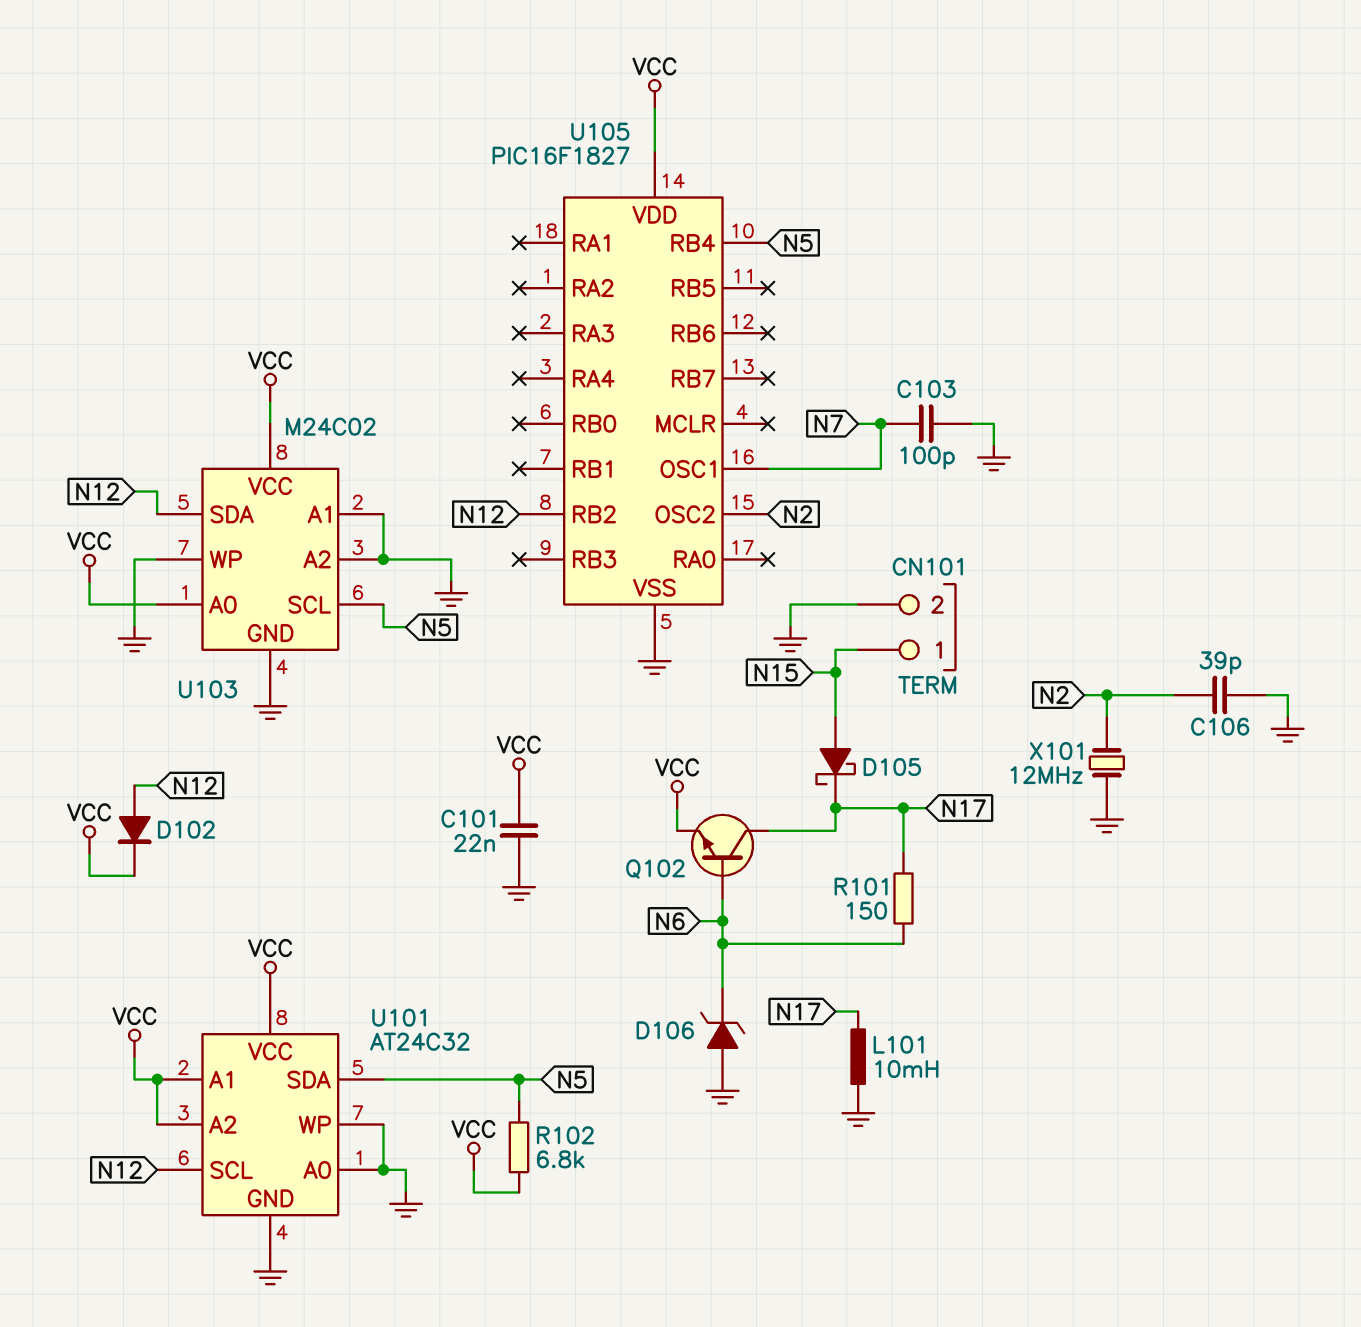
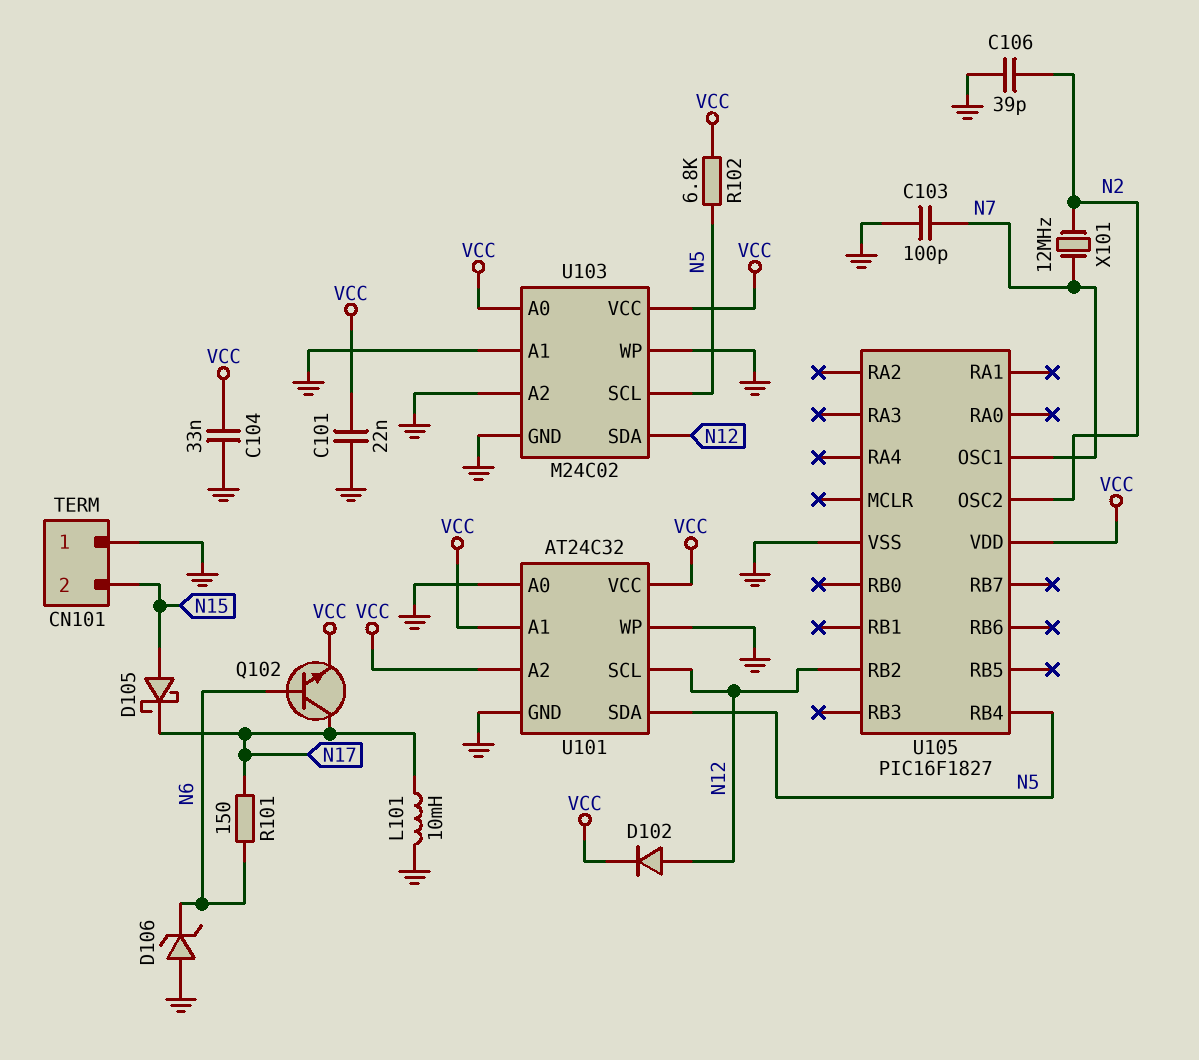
C104: none -> 33nF (GND, VCC)
CN101 pin 1: N15 -> GND
CN101 pin 2: GND -> N15
X101: 12MHz (GND, N2) -> 12MHz (N2, N7)

